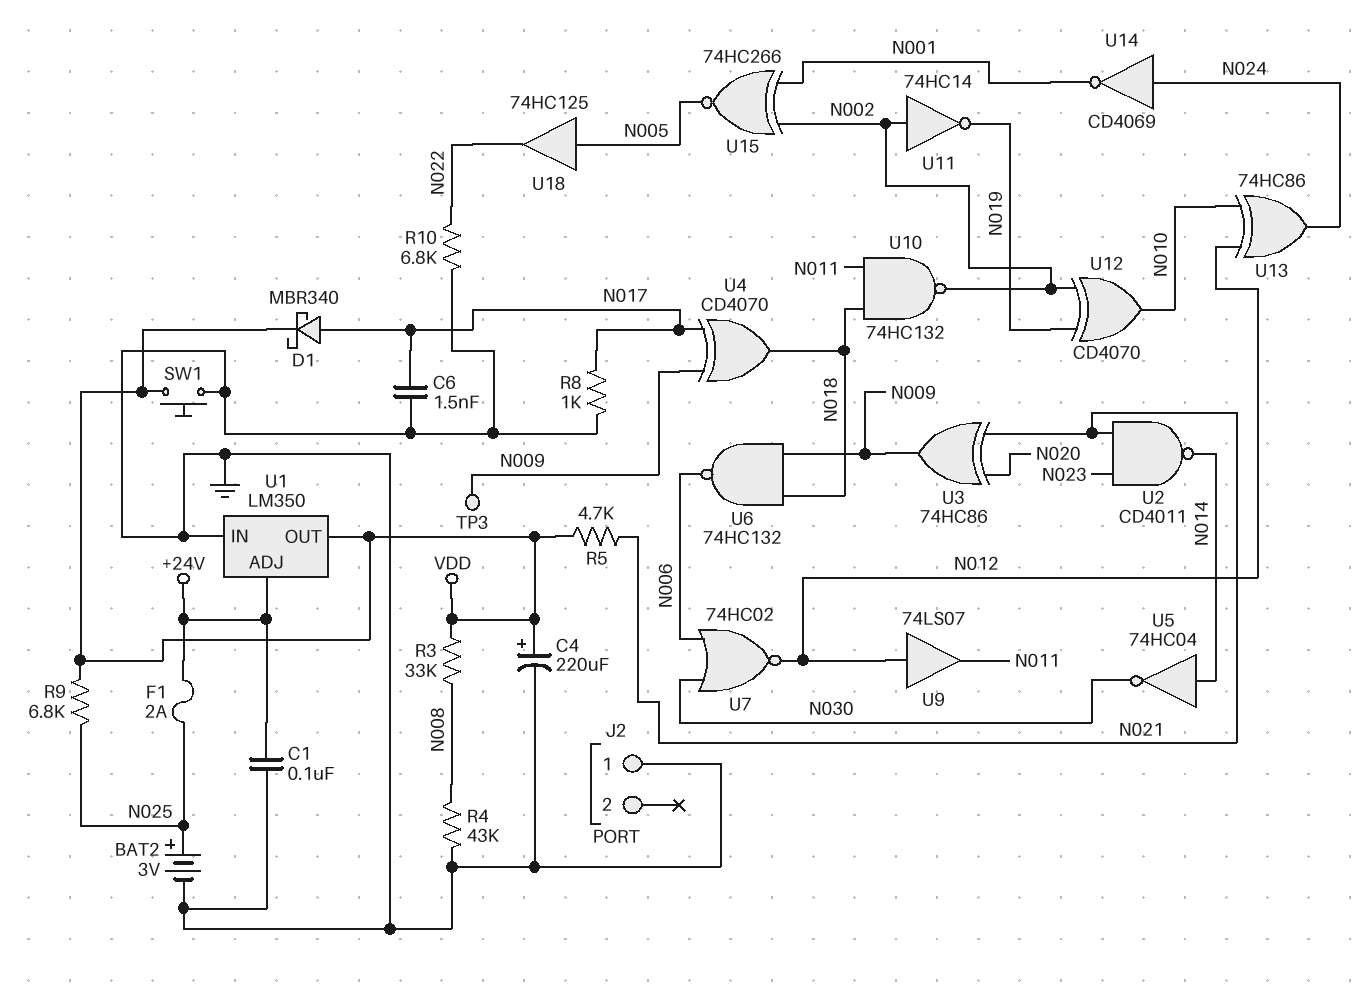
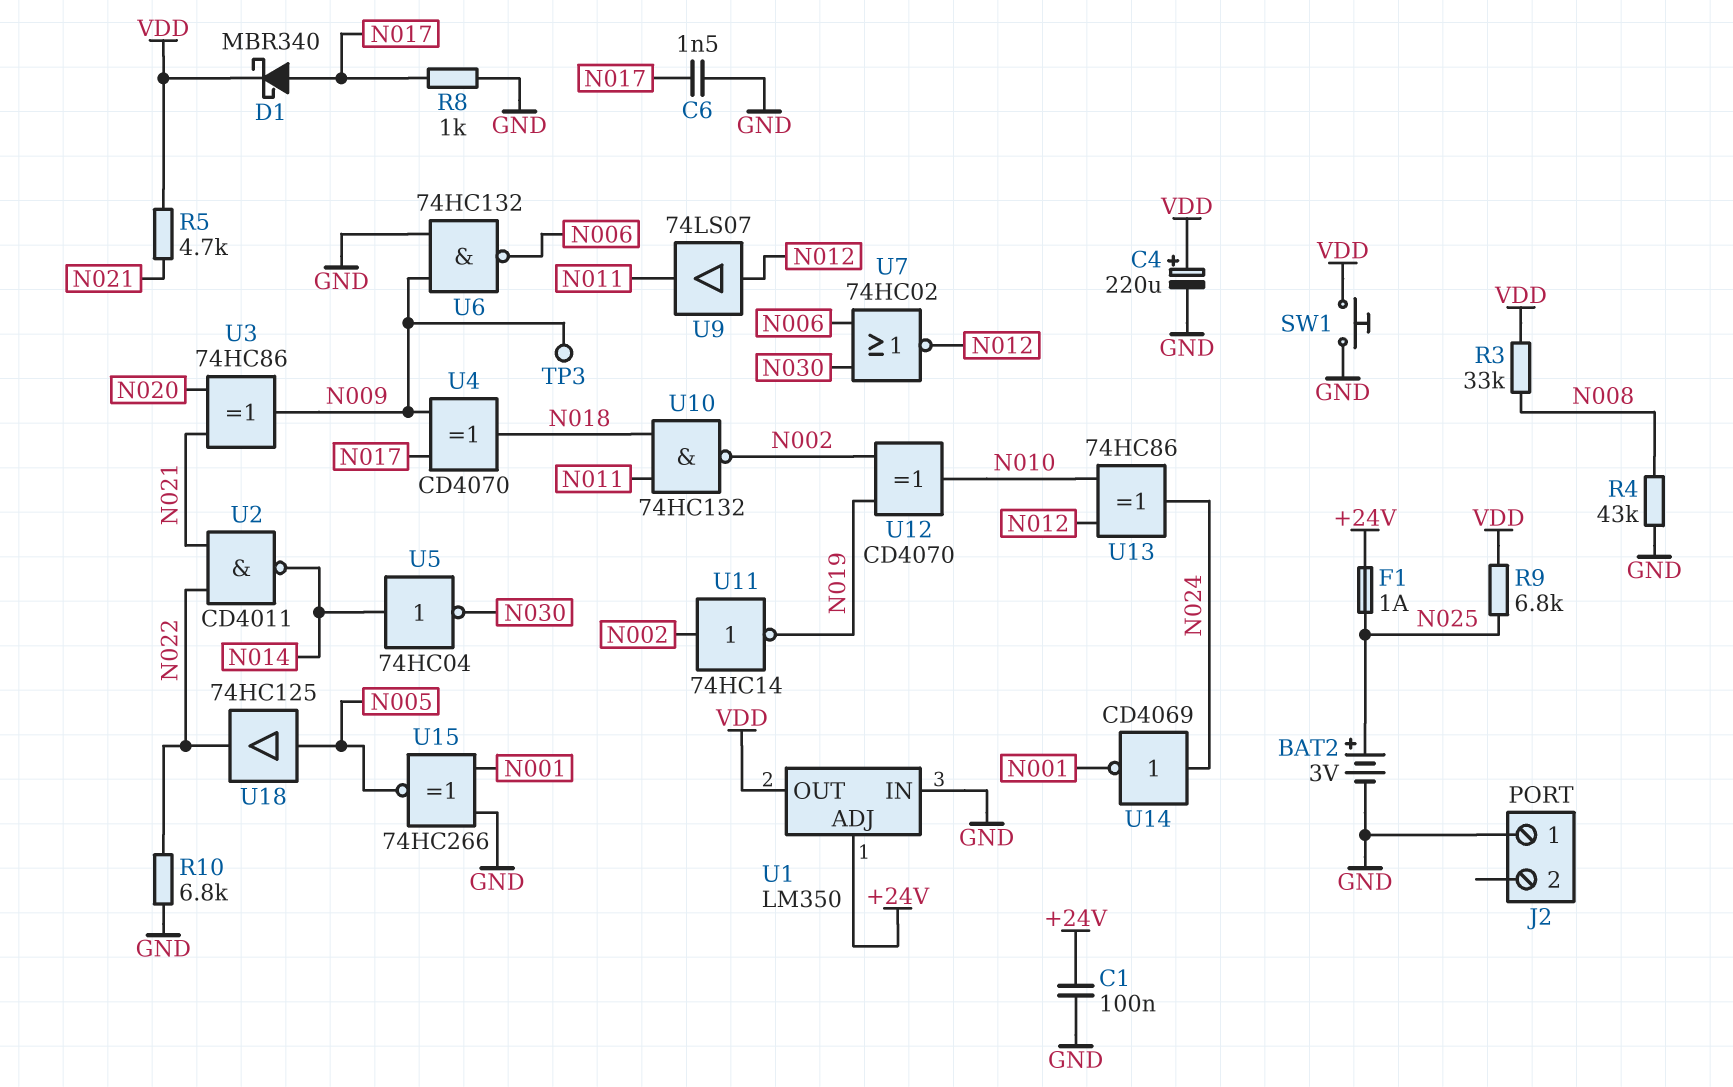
F1: 2A (+24V, N025) -> 1A (+24V, N025)
U2: NAND CD4011 (in N021, in N023, out N014) -> NAND CD4011 (in N021, in N022, out N014)
U6: NAND 74HC132 (in N009, in N018, out N006) -> NAND 74HC132 (in GND, in N009, out N006)
U15: XNOR 74HC266 (in N001, in N002, out N005) -> XNOR 74HC266 (in GND, in N001, out N005)

